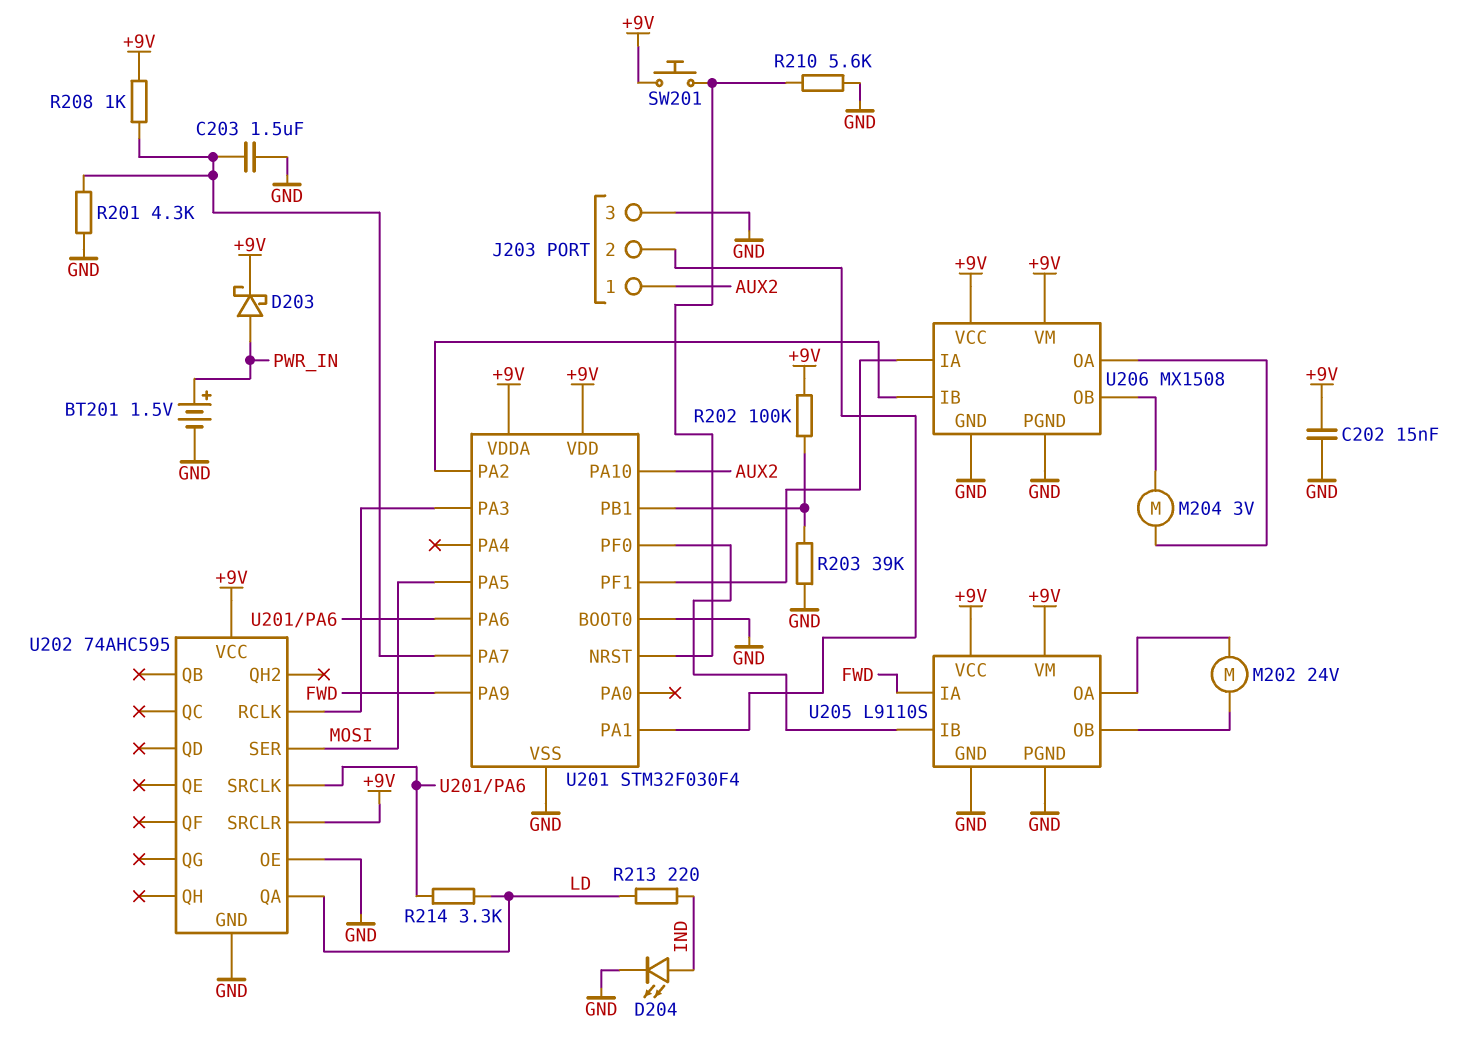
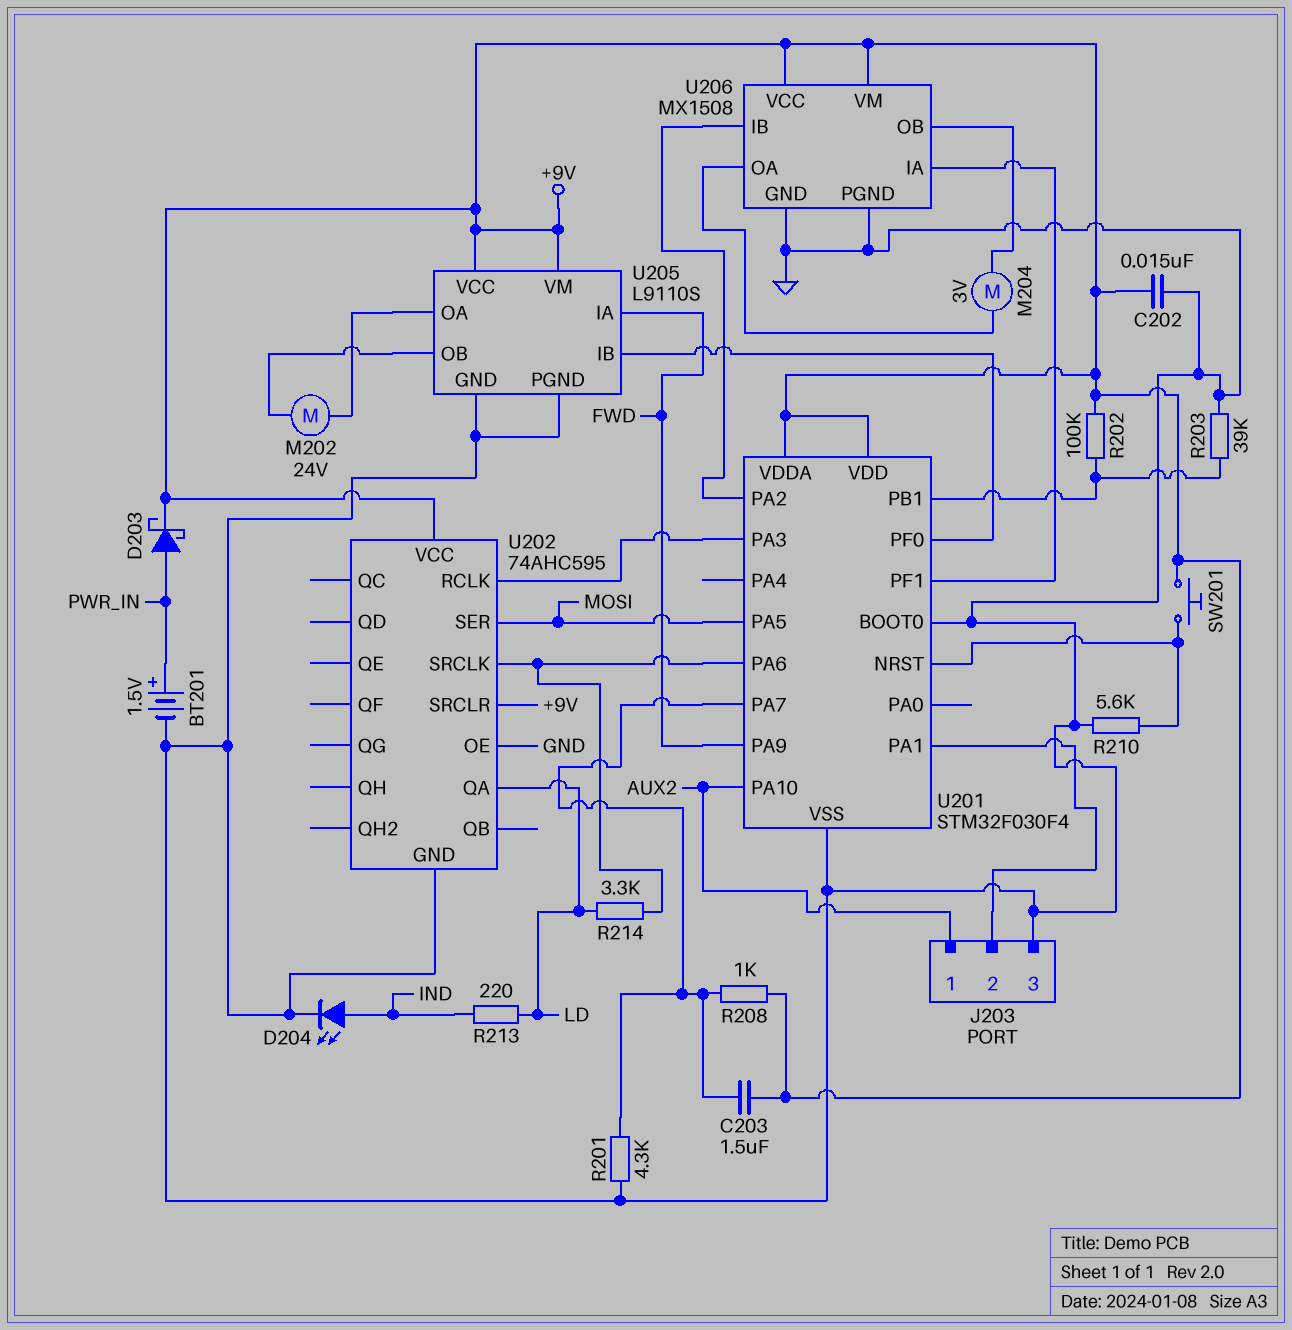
C203: 1.5uF (GND, U201/PA7) -> 1.5uF (+9V, U201/PA7)

